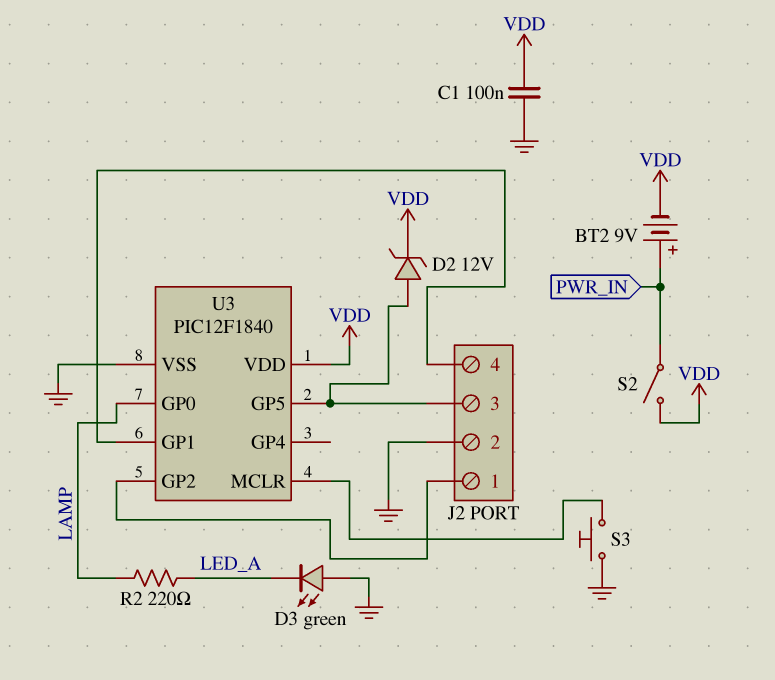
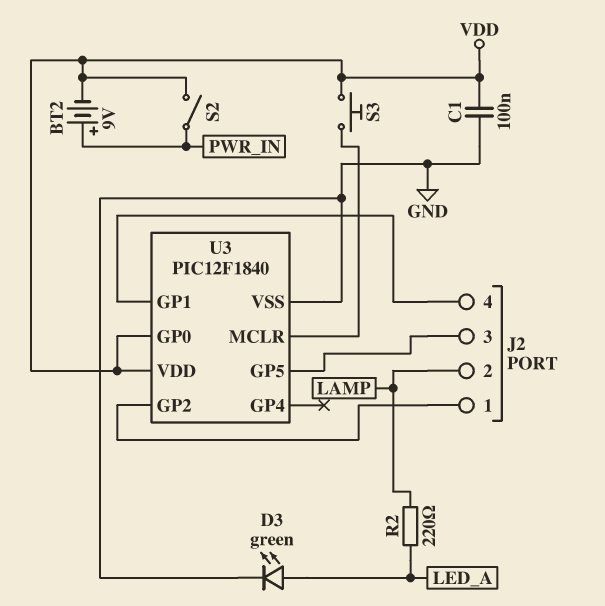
D2: zener 12V (A J2/3, K VDD) -> none
D3: LED green (A GND, K LED_A) -> LED green (A LED_A, K GND)
J2 pin 2: GND -> LAMP
S3: button (GND, U3/MCLR) -> button (U3/MCLR, VDD)
U3 pin GP0: LAMP -> VDD

